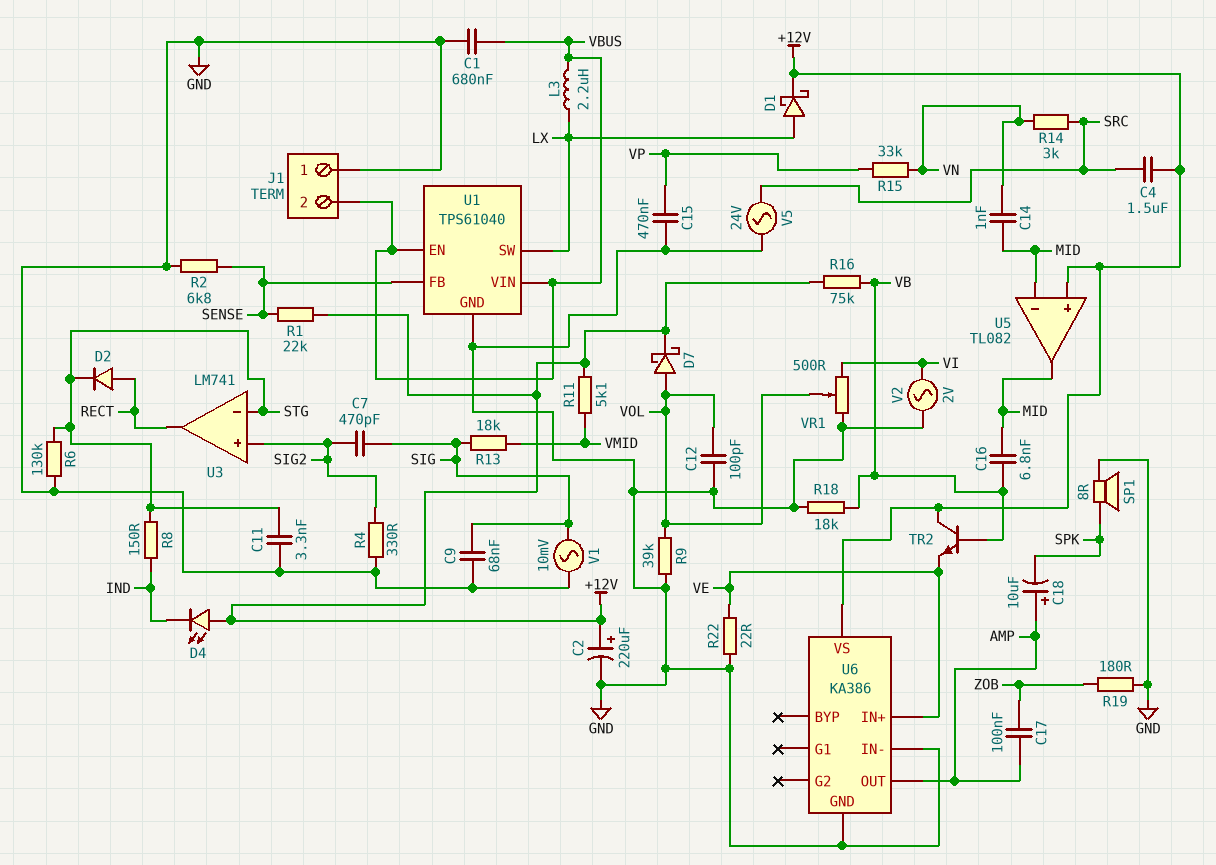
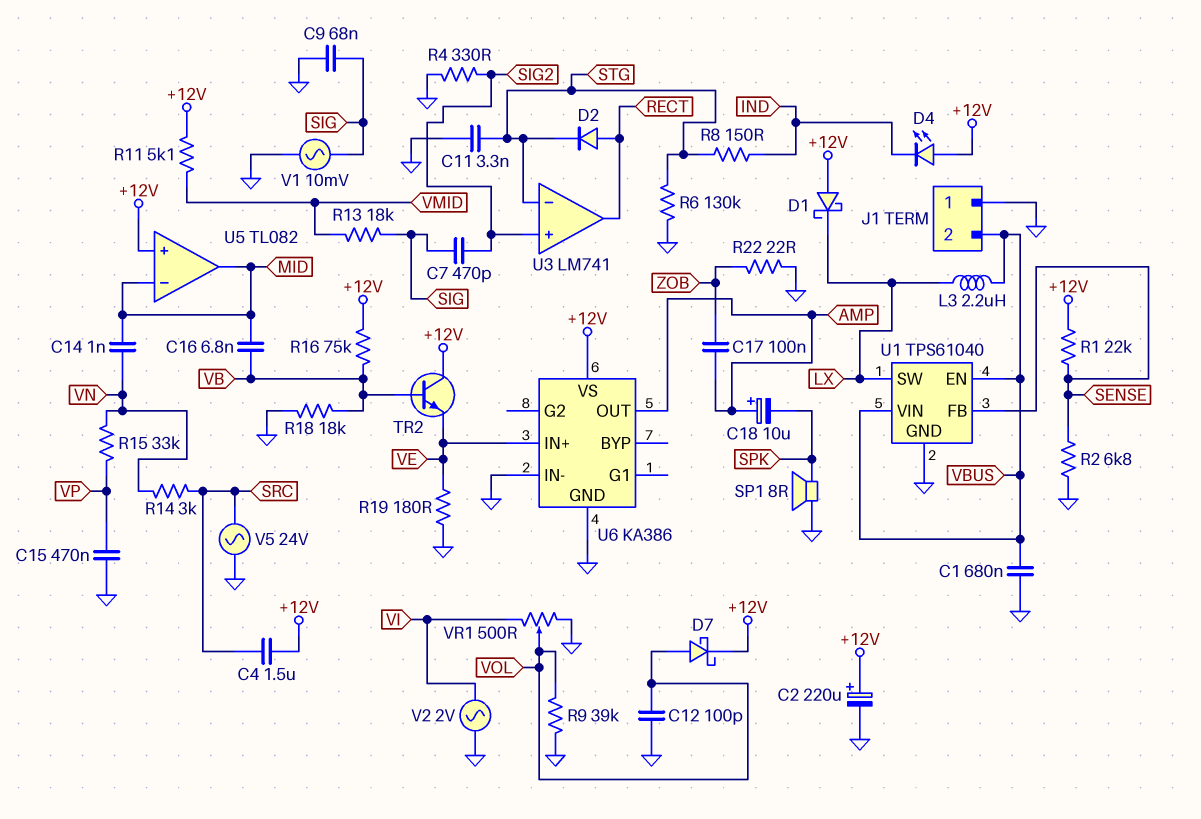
D1: schottky (A LX, K +12V) -> schottky (A +12V, K LX)
R19: 180 (GND, ZOB) -> 180 (GND, VE)
R22: 22 (GND, VE) -> 22 (GND, ZOB)

